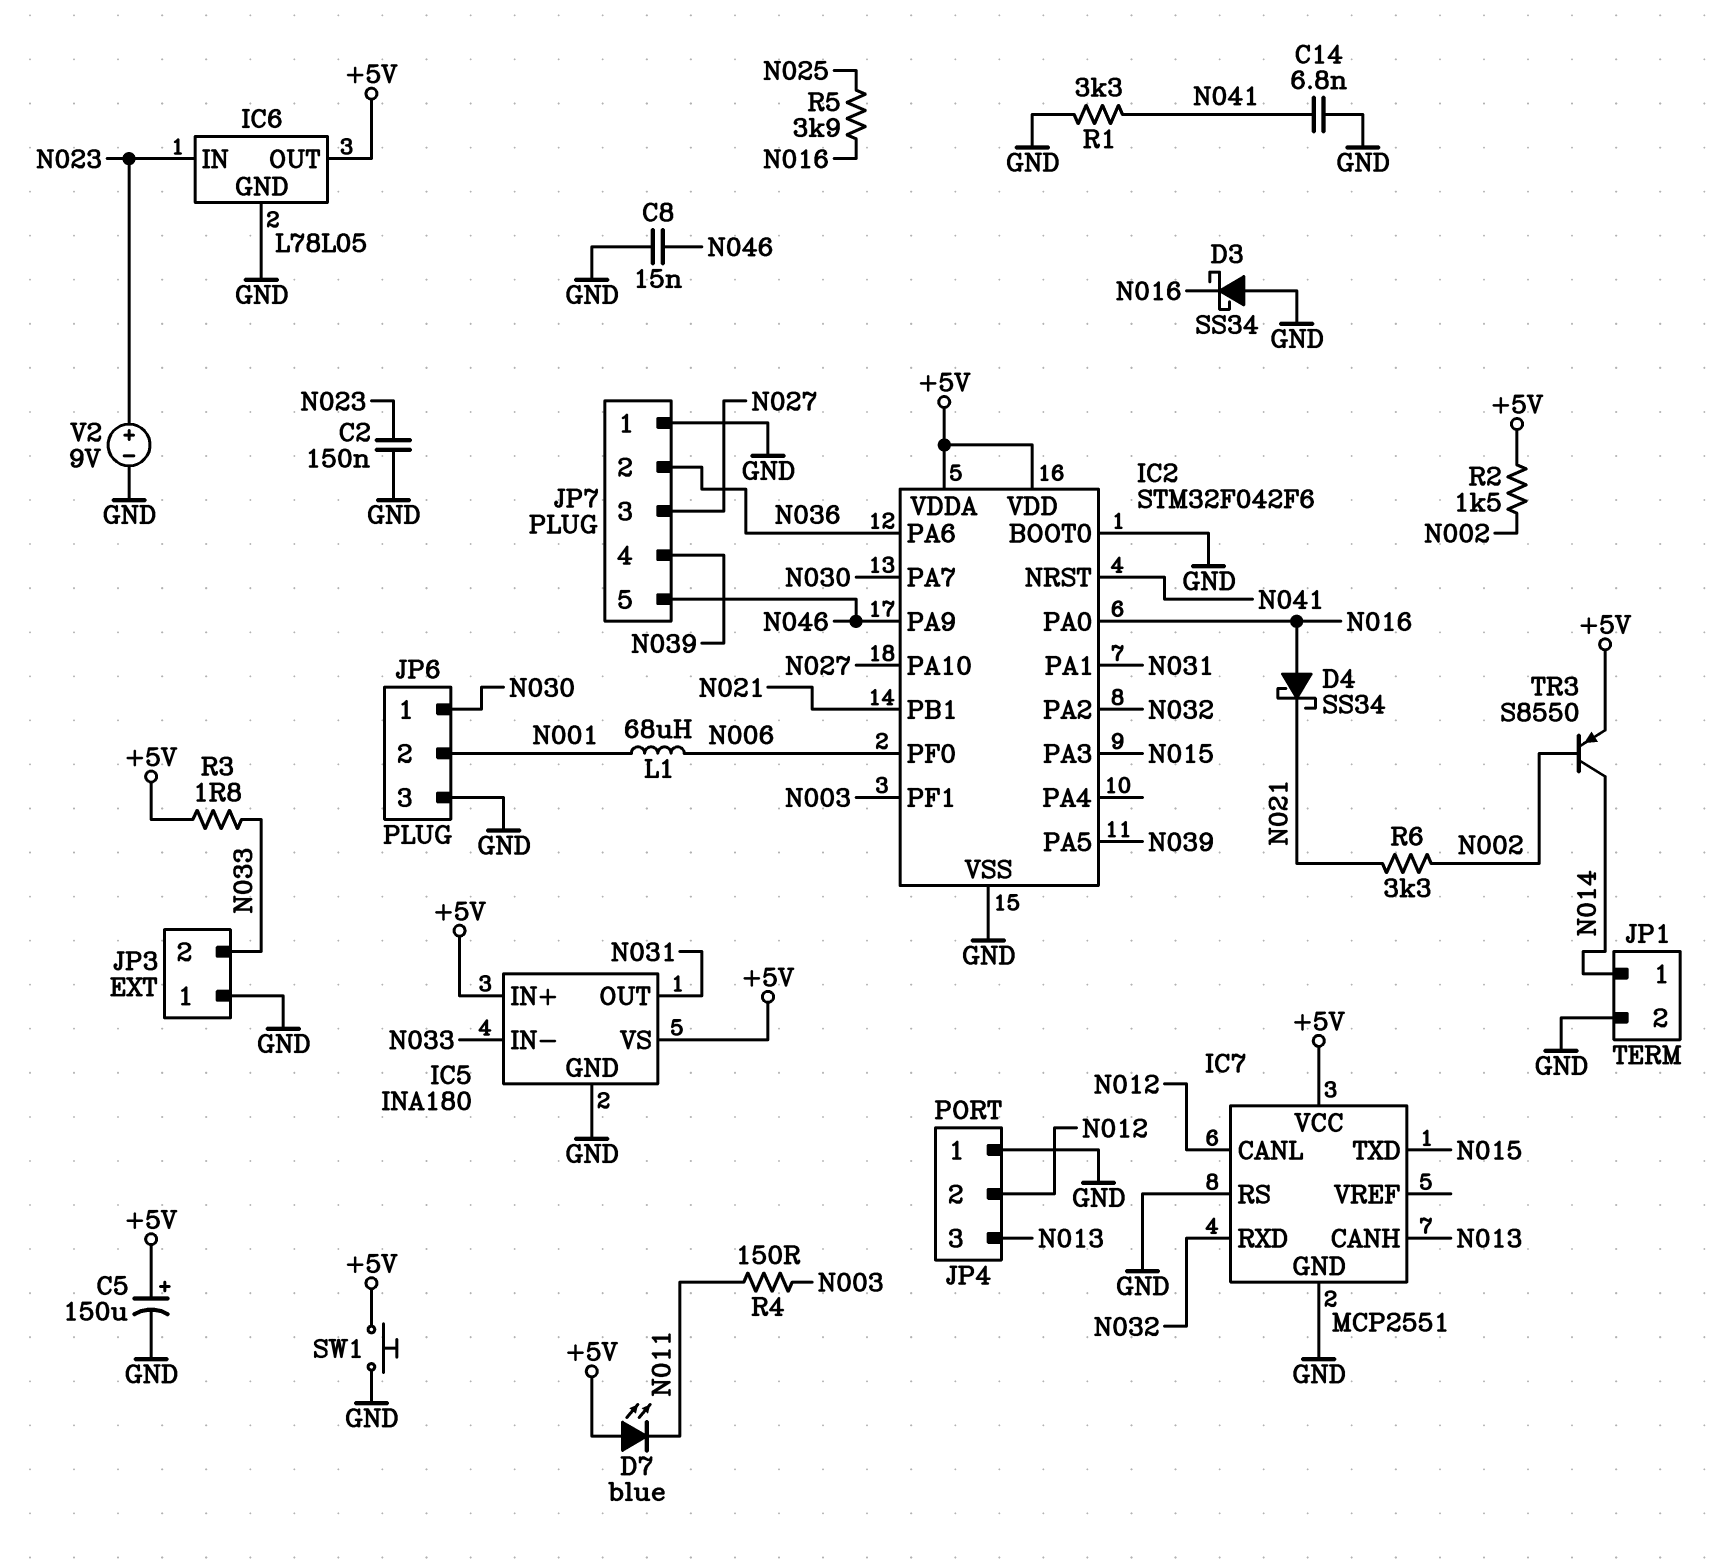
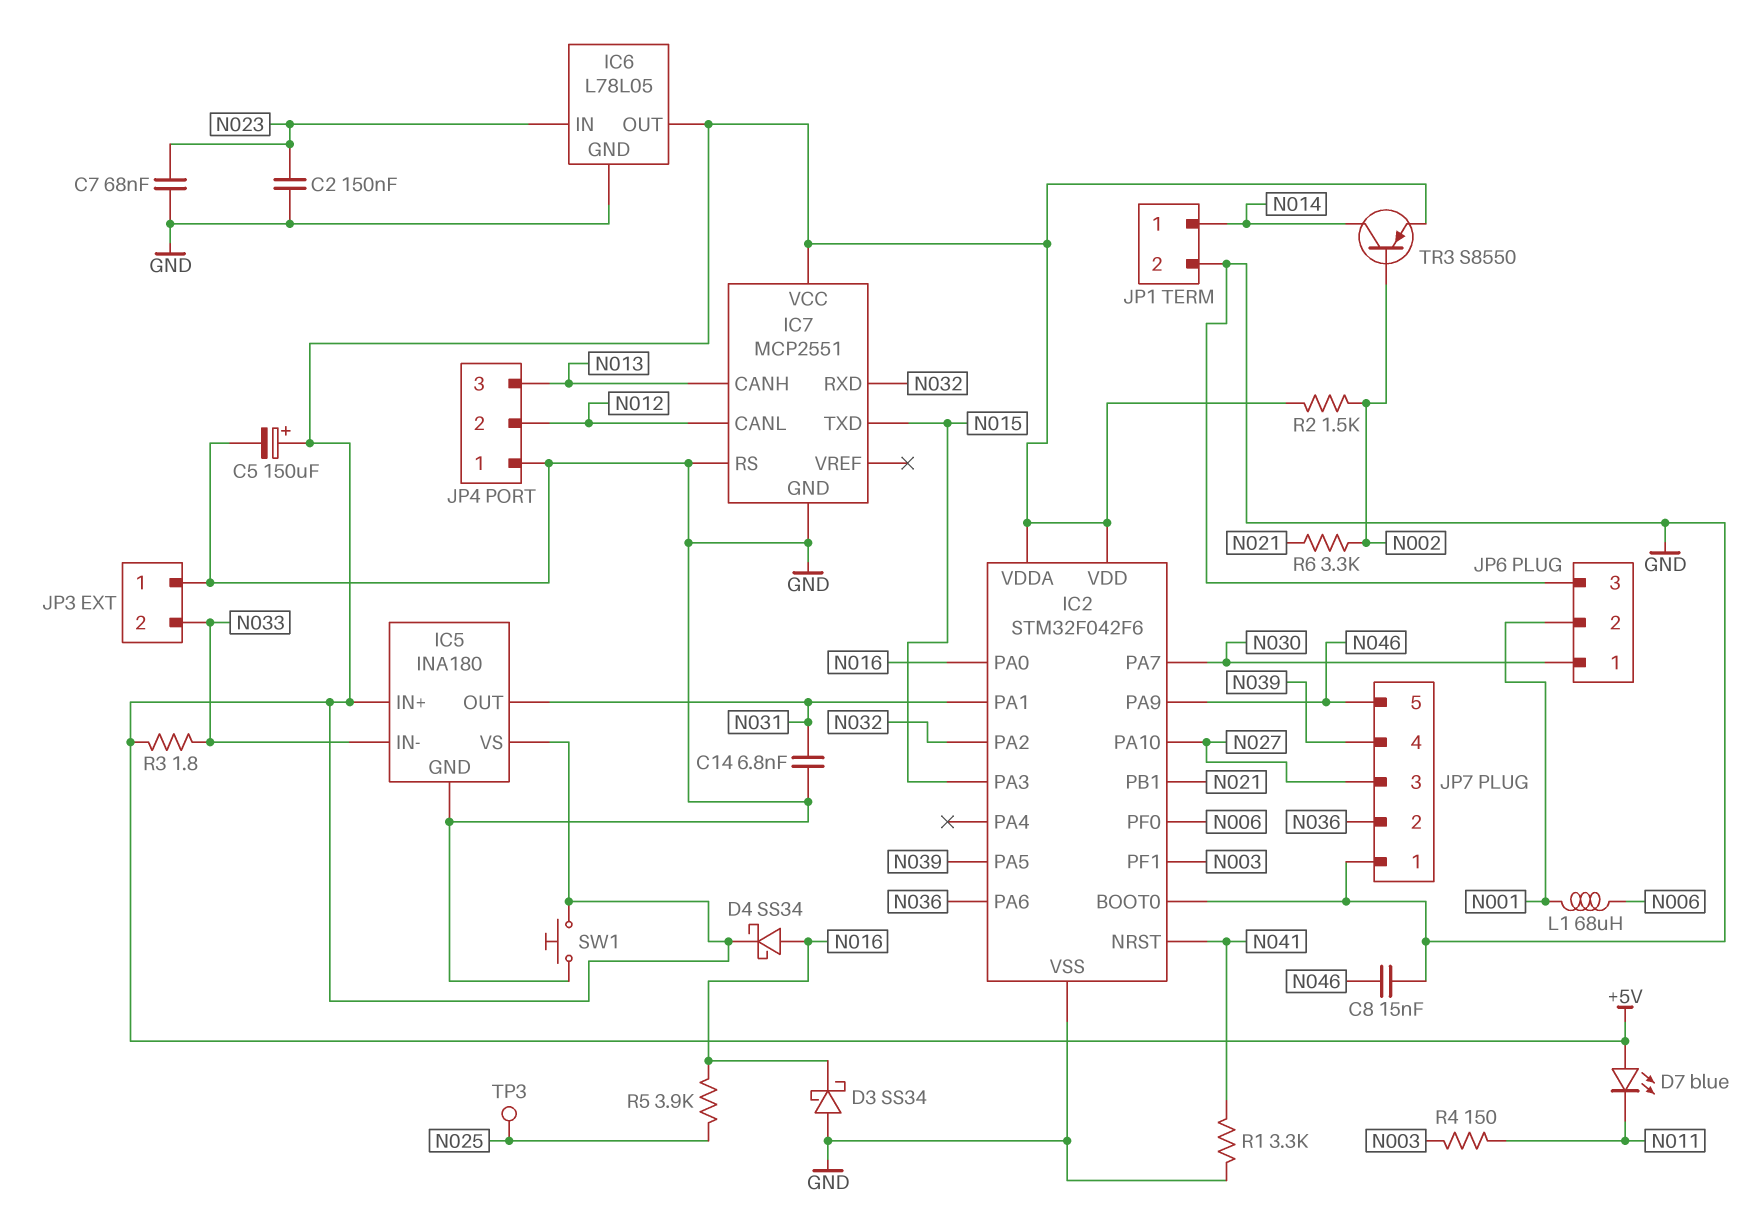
C7: none -> 68nF (GND, N023)
C14: 6.8nF (GND, N041) -> 6.8nF (GND, N031)
D4: schottky SS34 (A N016, K N021) -> schottky SS34 (A N016, K +5V)
TP3: none -> test point (N025)
V2: 9V (plus N023, minus GND) -> none

